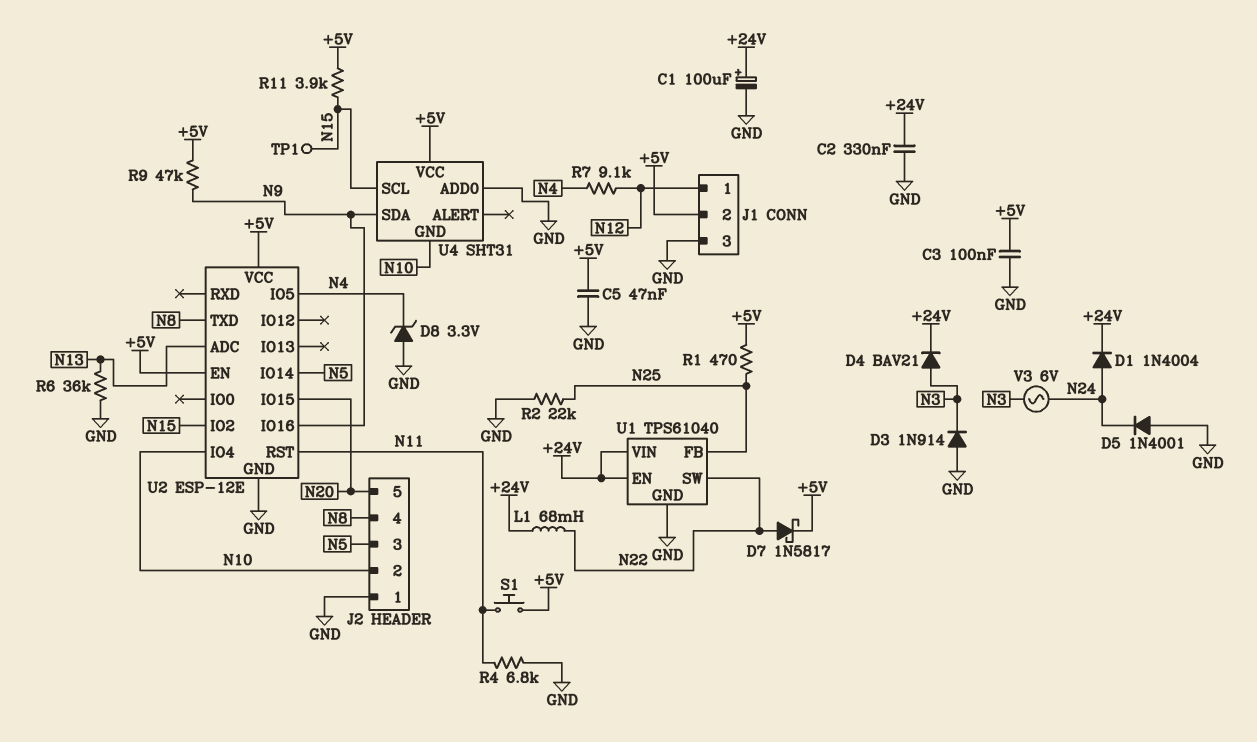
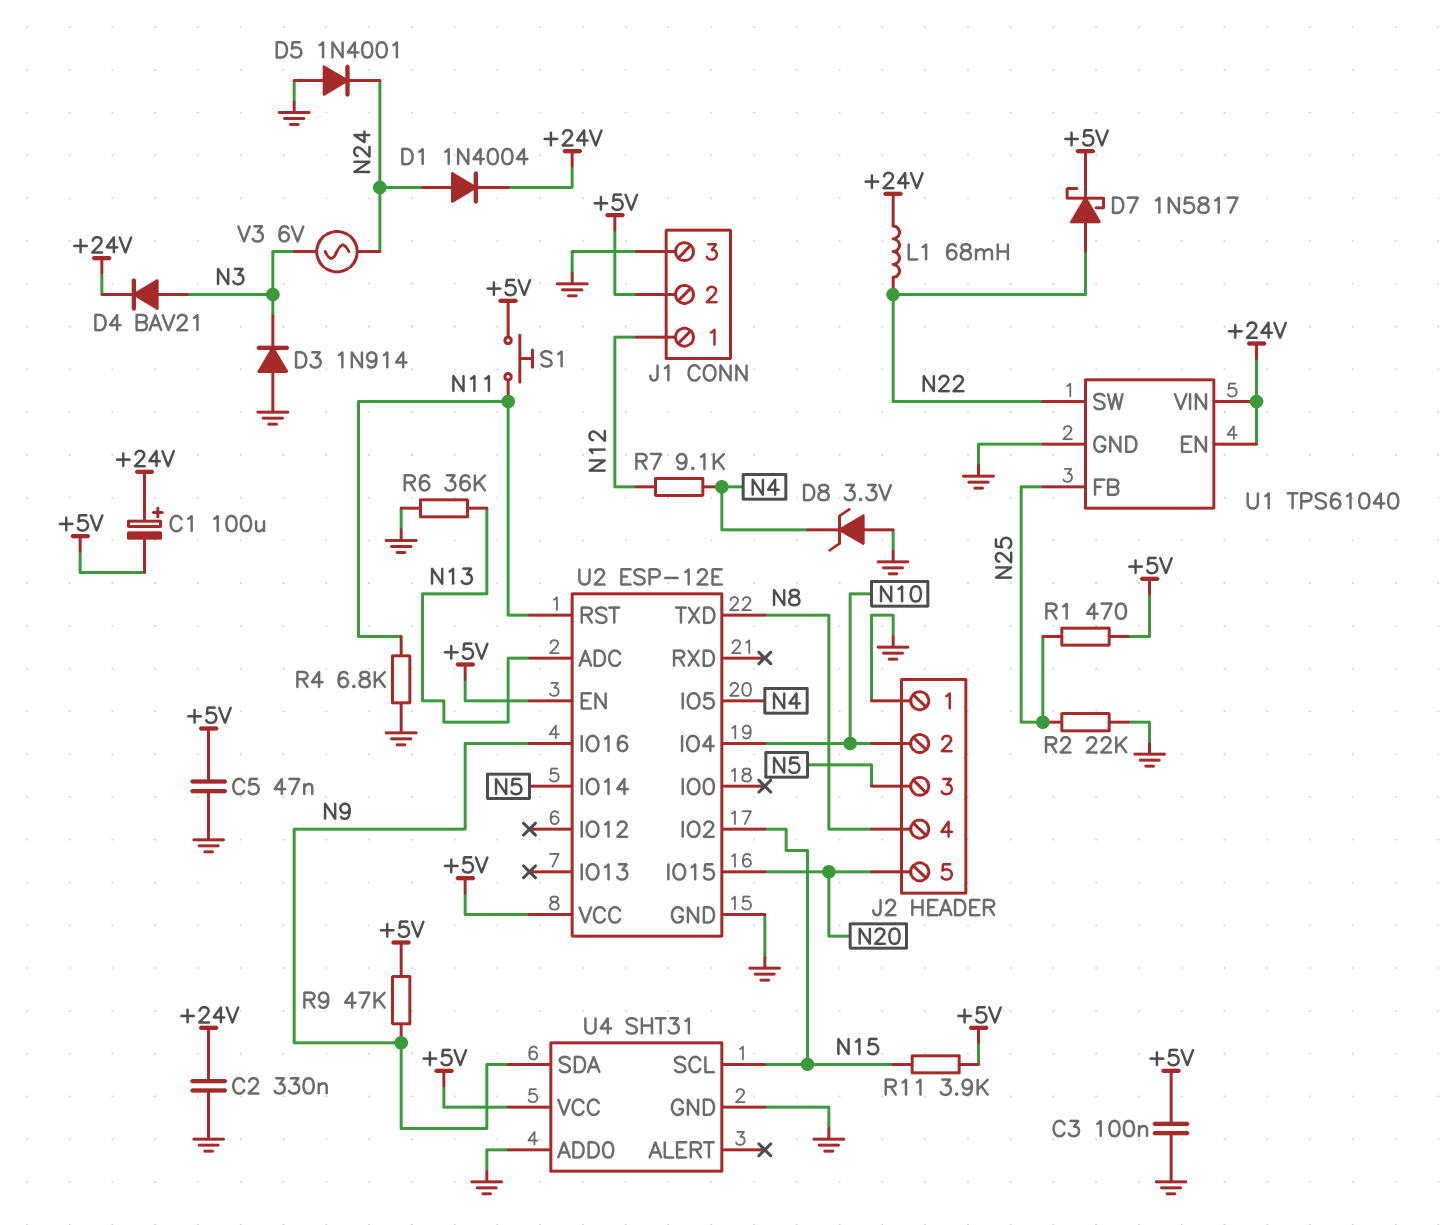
C1: 100uF (plus +24V, minus GND) -> 100uF (plus +24V, minus +5V)
TP1: test point (N15) -> none
U4 pin GND: N10 -> GND

